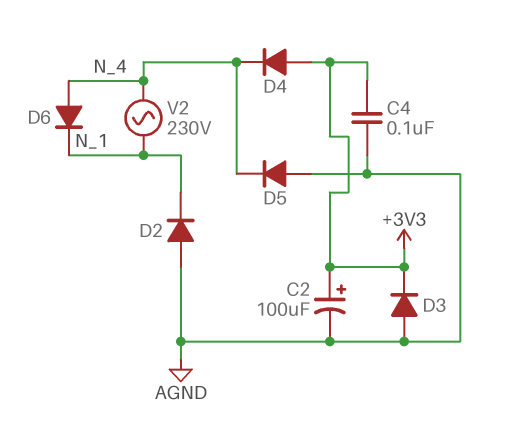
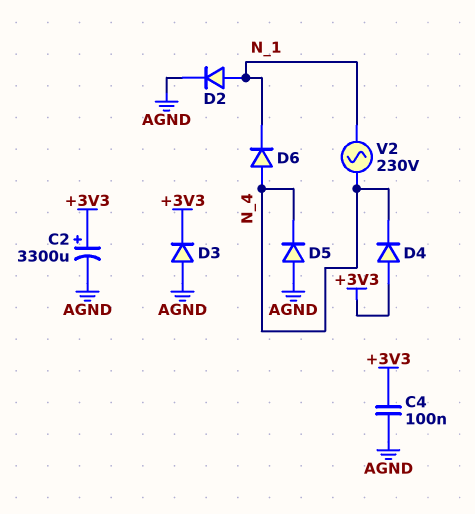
C2: 100uF (plus +3V3, minus AGND) -> 3300uF (plus +3V3, minus AGND)
D2: diode (A AGND, K N_1) -> diode (A N_1, K AGND)

